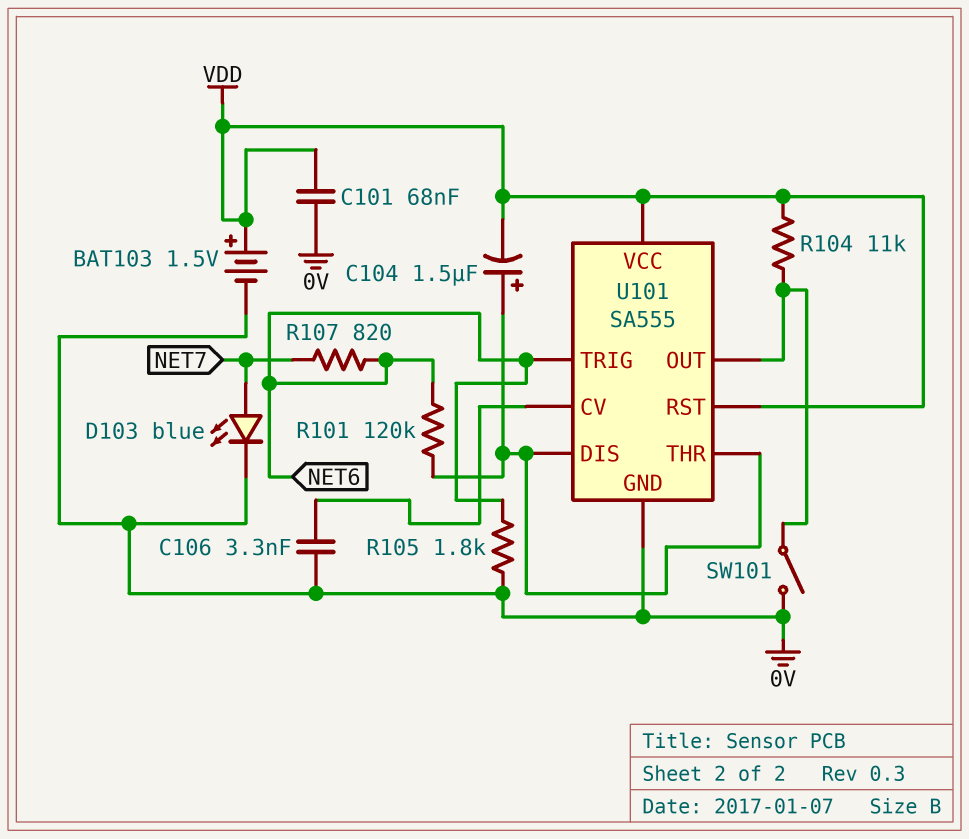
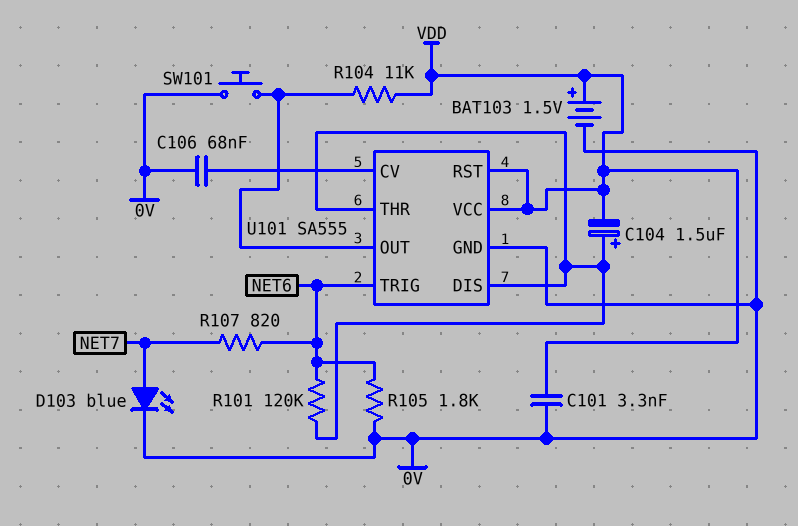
C101: 68nF (0V, VDD) -> 3.3nF (0V, VDD)
C106: 3.3nF (0V, U101/CV) -> 68nF (0V, U101/CV)
SW101: switch (0V, U101/OUT) -> button (0V, U101/OUT)

